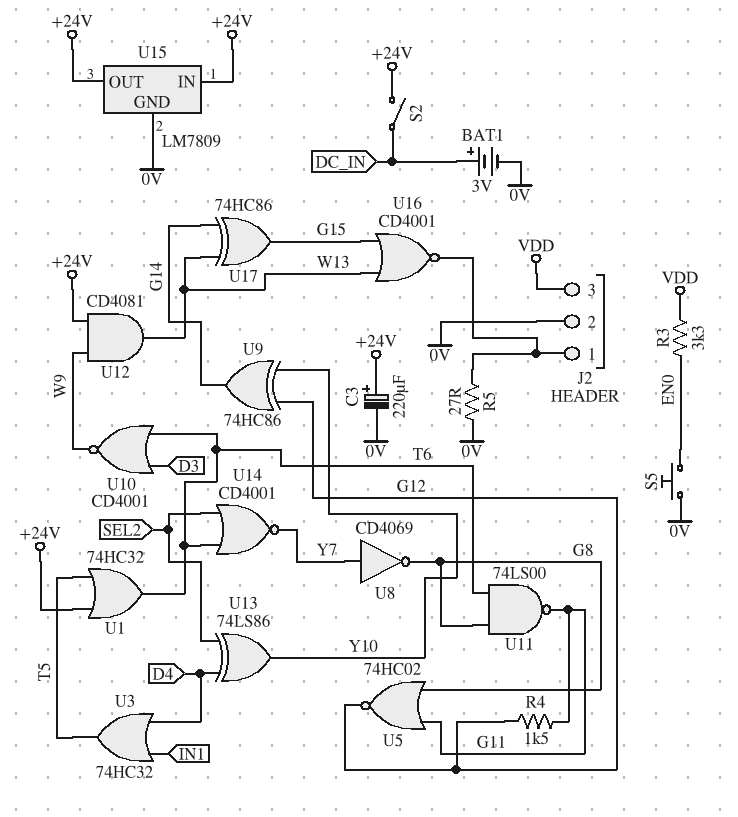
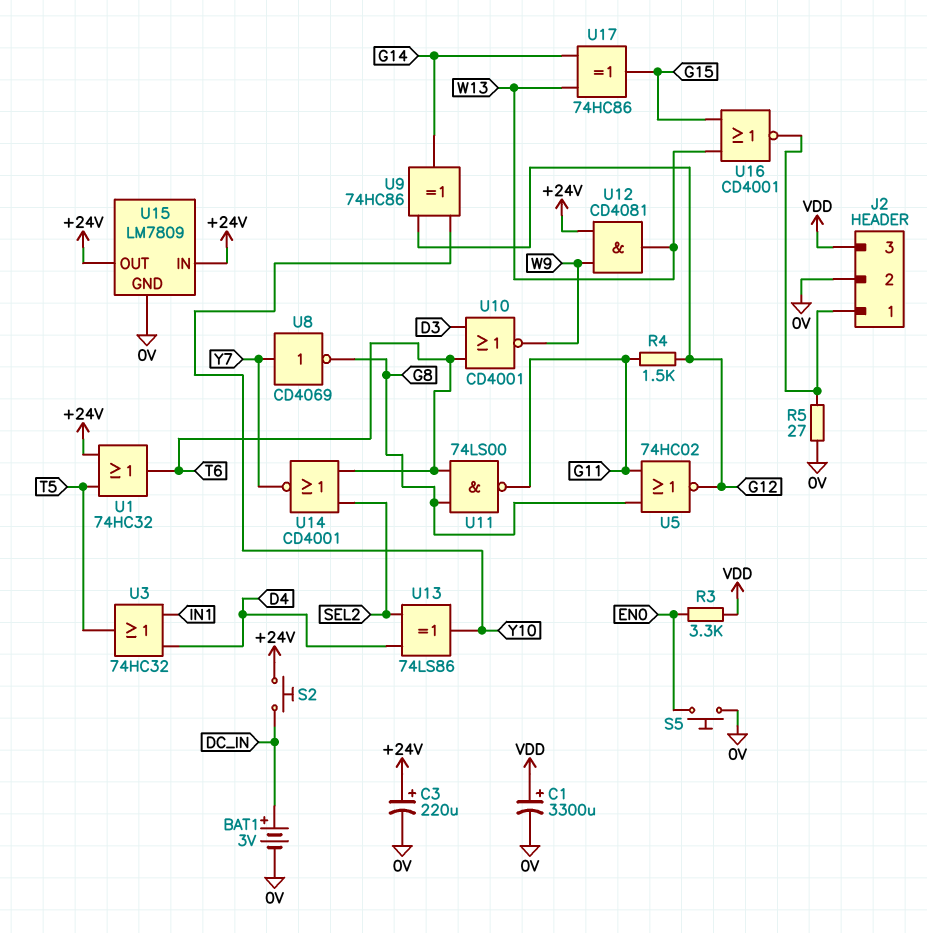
C1: none -> 3300uF (plus VDD, minus 0V)
S2: switch (+24V, DC_IN) -> button (+24V, DC_IN)

